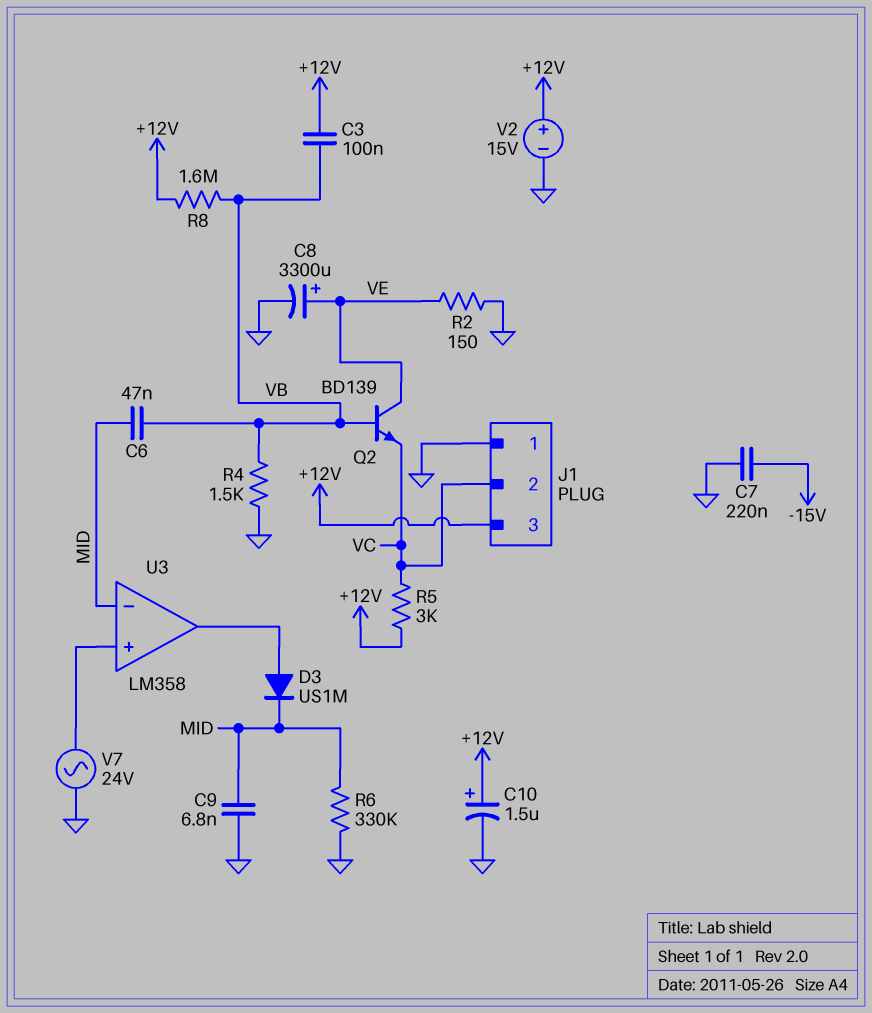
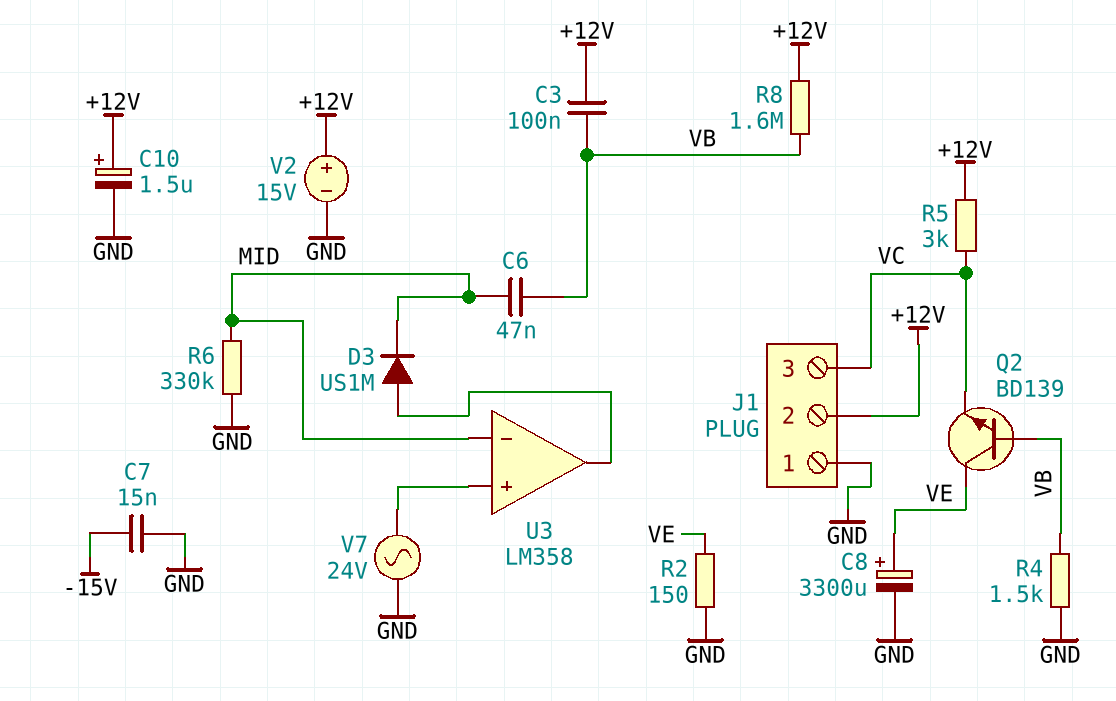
C7: 220nF (-15V, GND) -> 15nF (-15V, GND)
C9: 6.8nF (GND, MID) -> none
J1 pin 2: VC -> +12V
J1 pin 3: +12V -> VC

